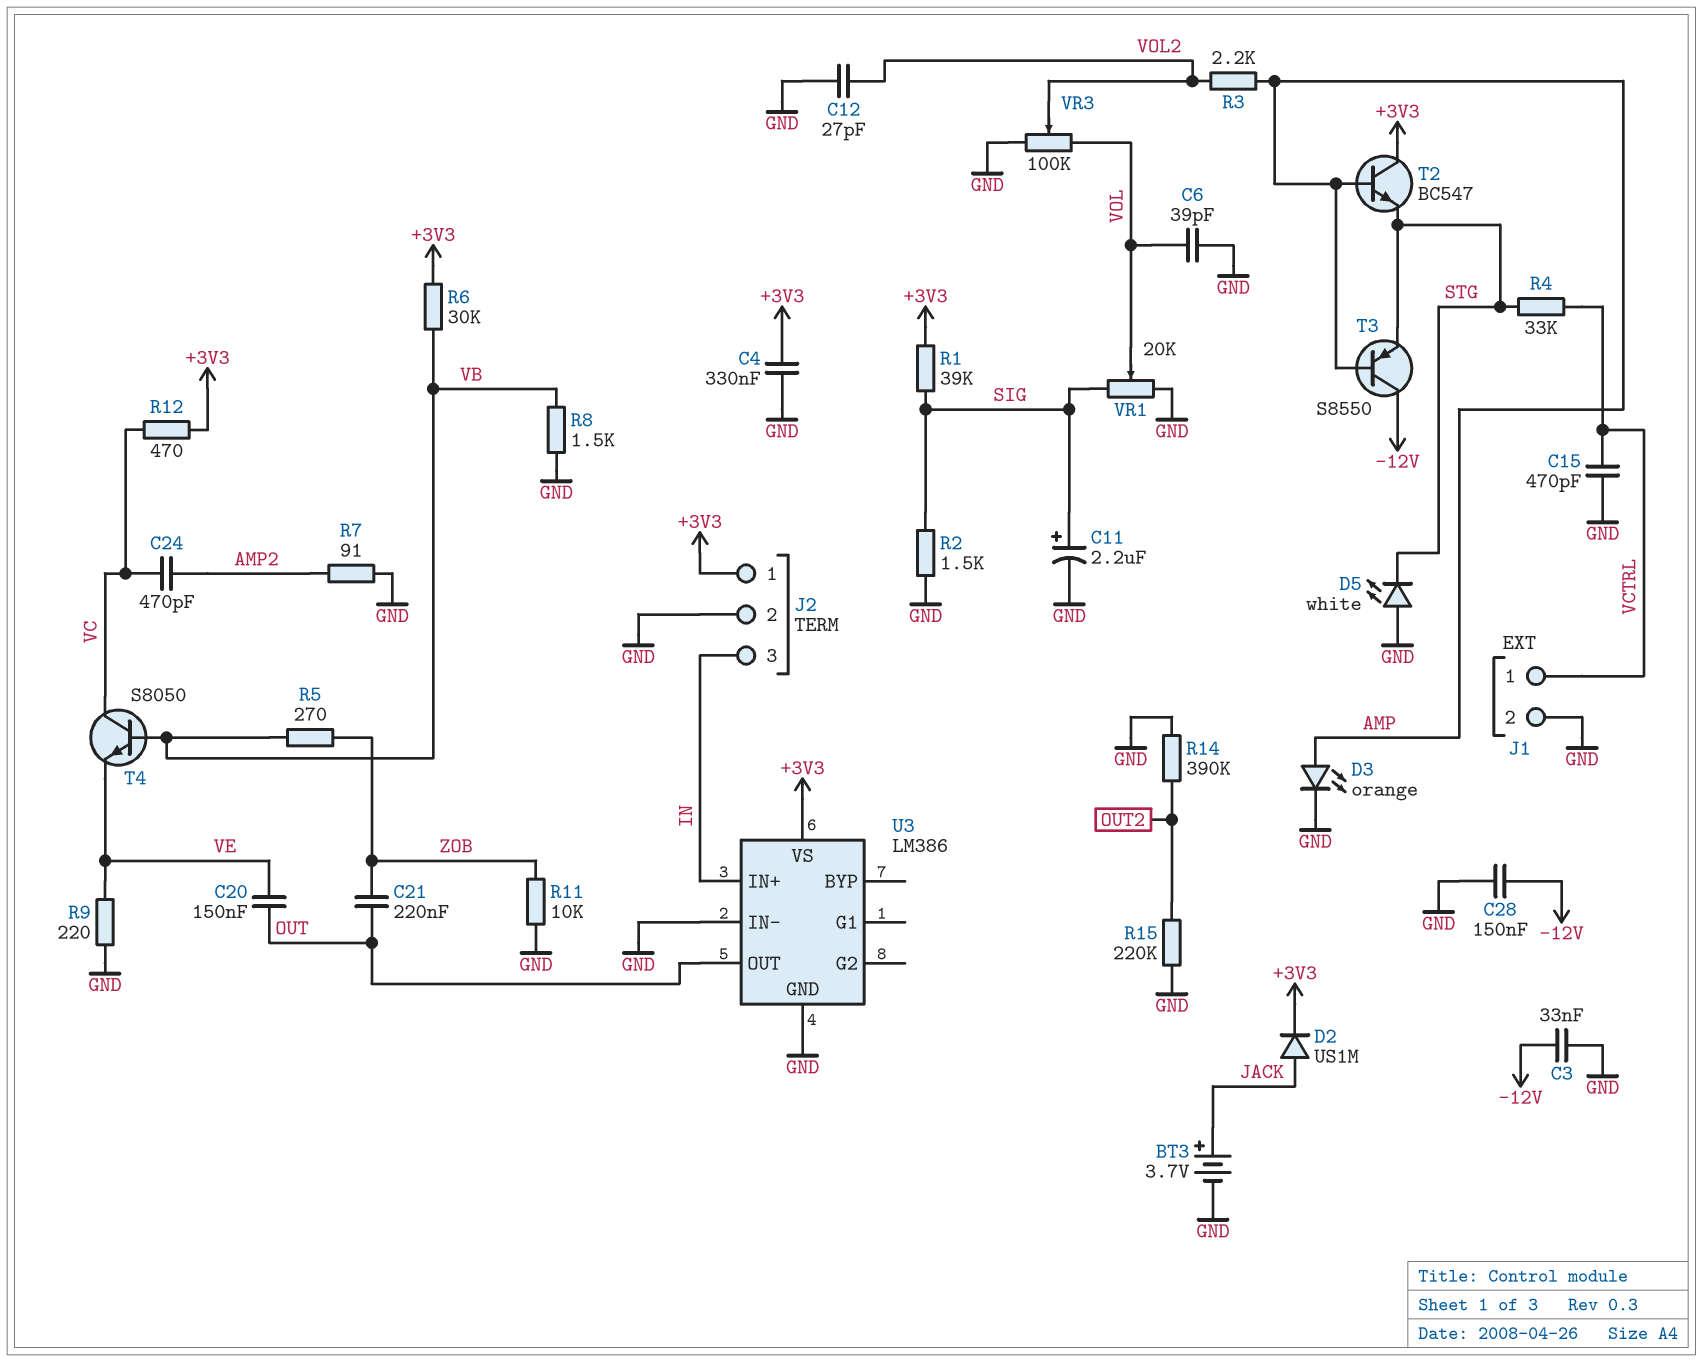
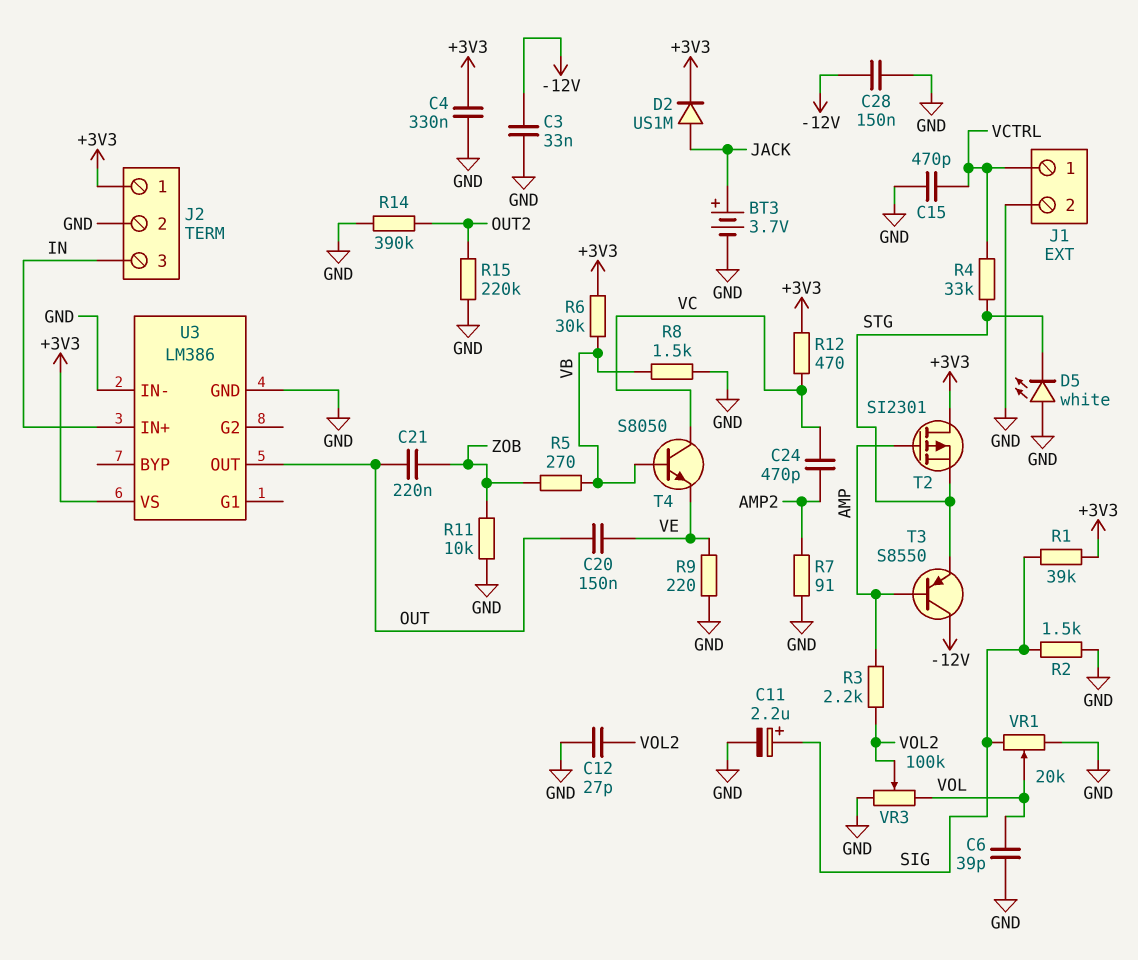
D3: LED orange (A AMP, K GND) -> none
T2: NPN BC547 (B AMP, C +3V3, E STG) -> PMOS SI2301 (G AMP, D +3V3, S STG)

